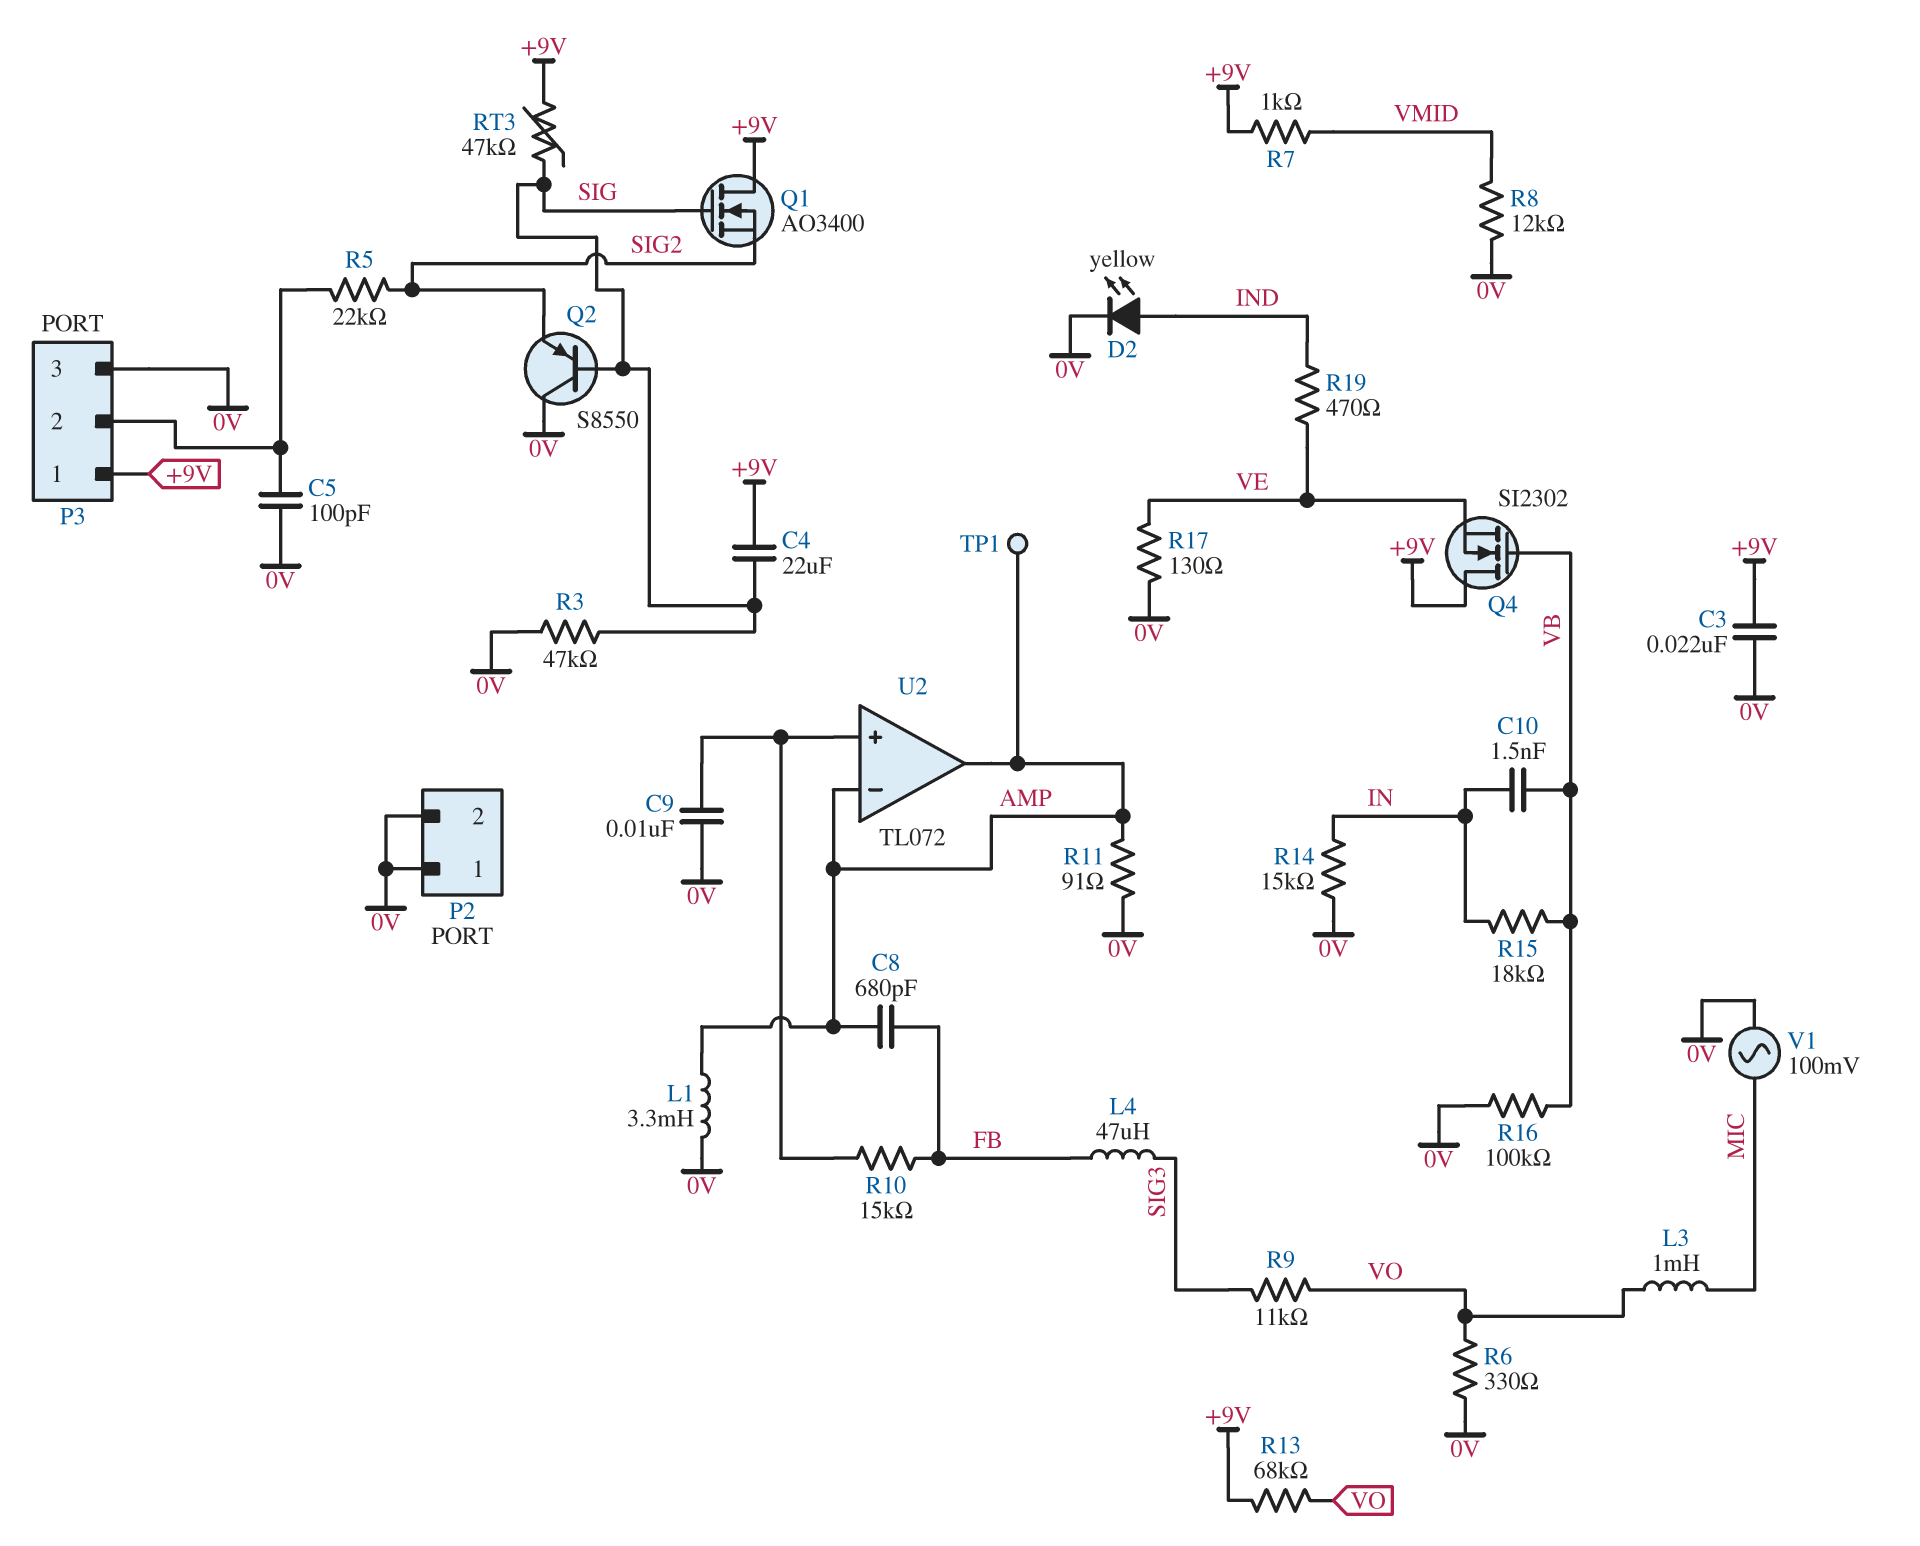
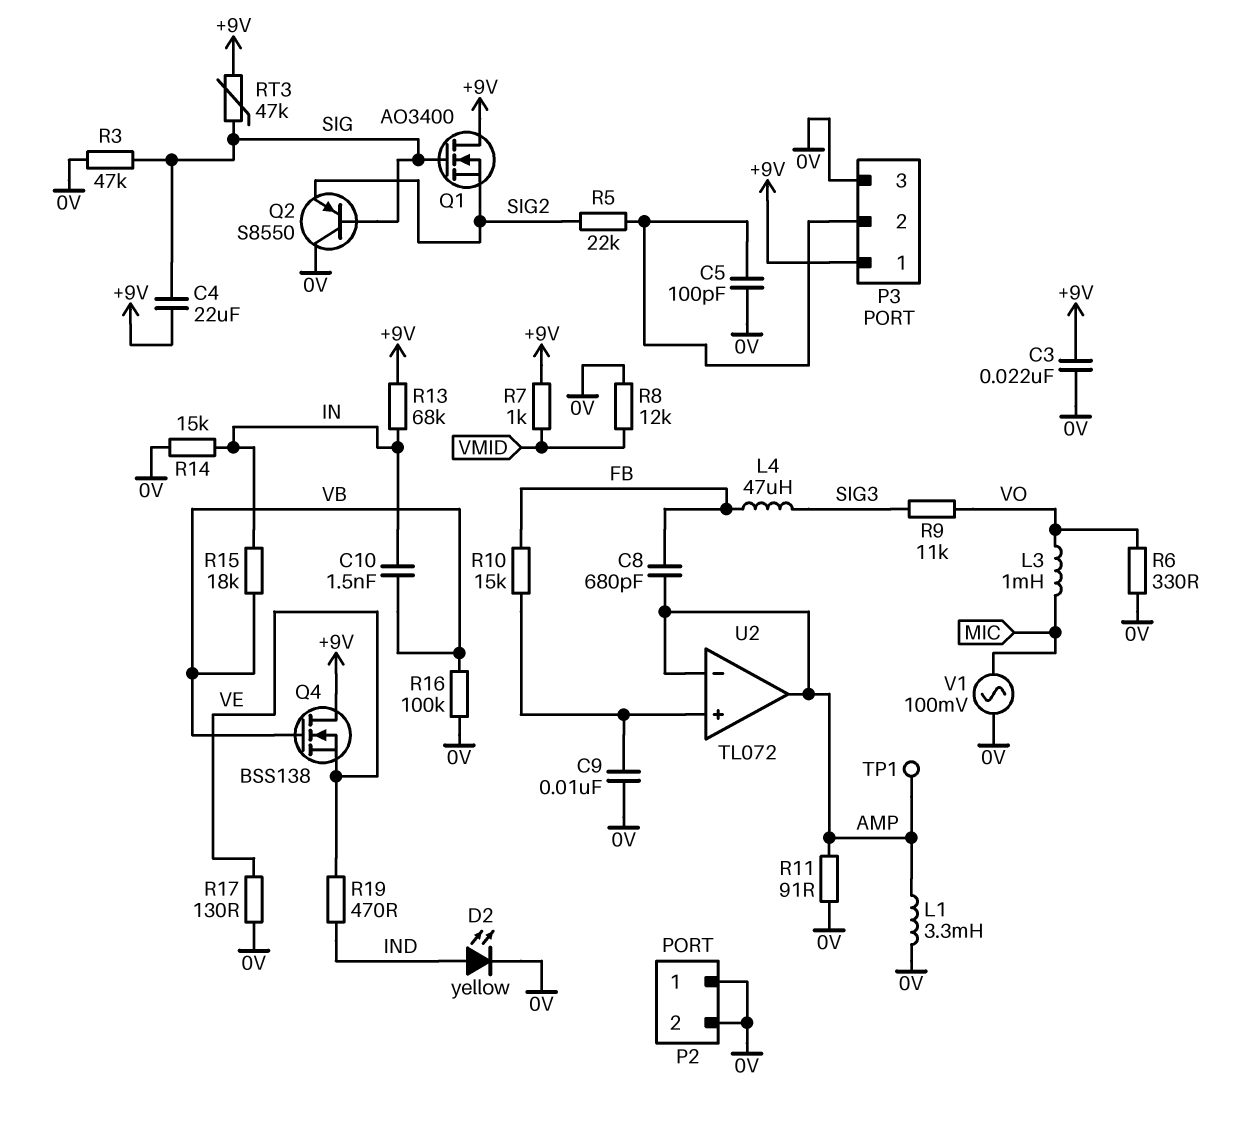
Q4: NMOS SI2302 (G VB, D +9V, S VE) -> NMOS BSS138 (G VB, D +9V, S VE)
R13: 68k (+9V, VO) -> 68k (+9V, IN)

